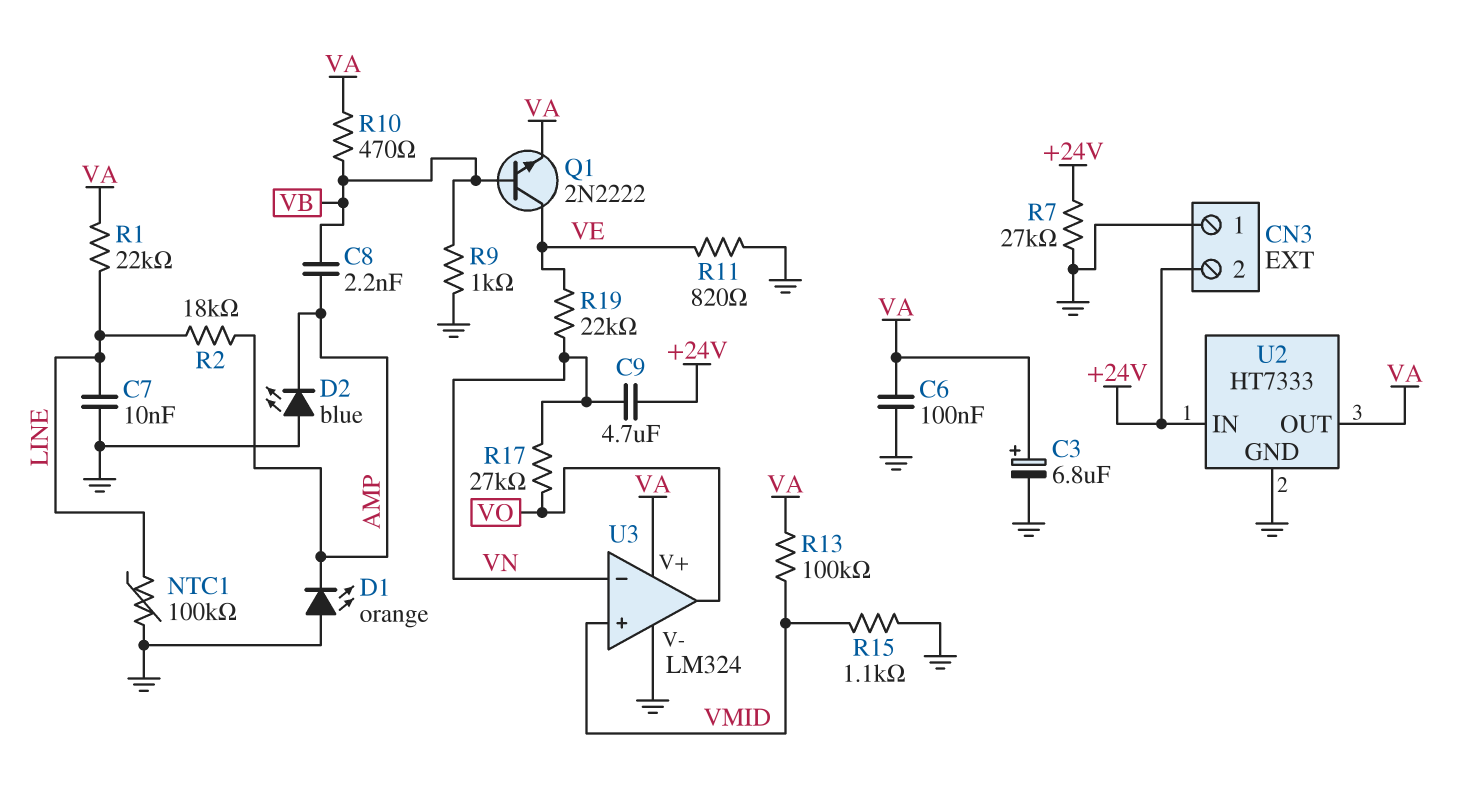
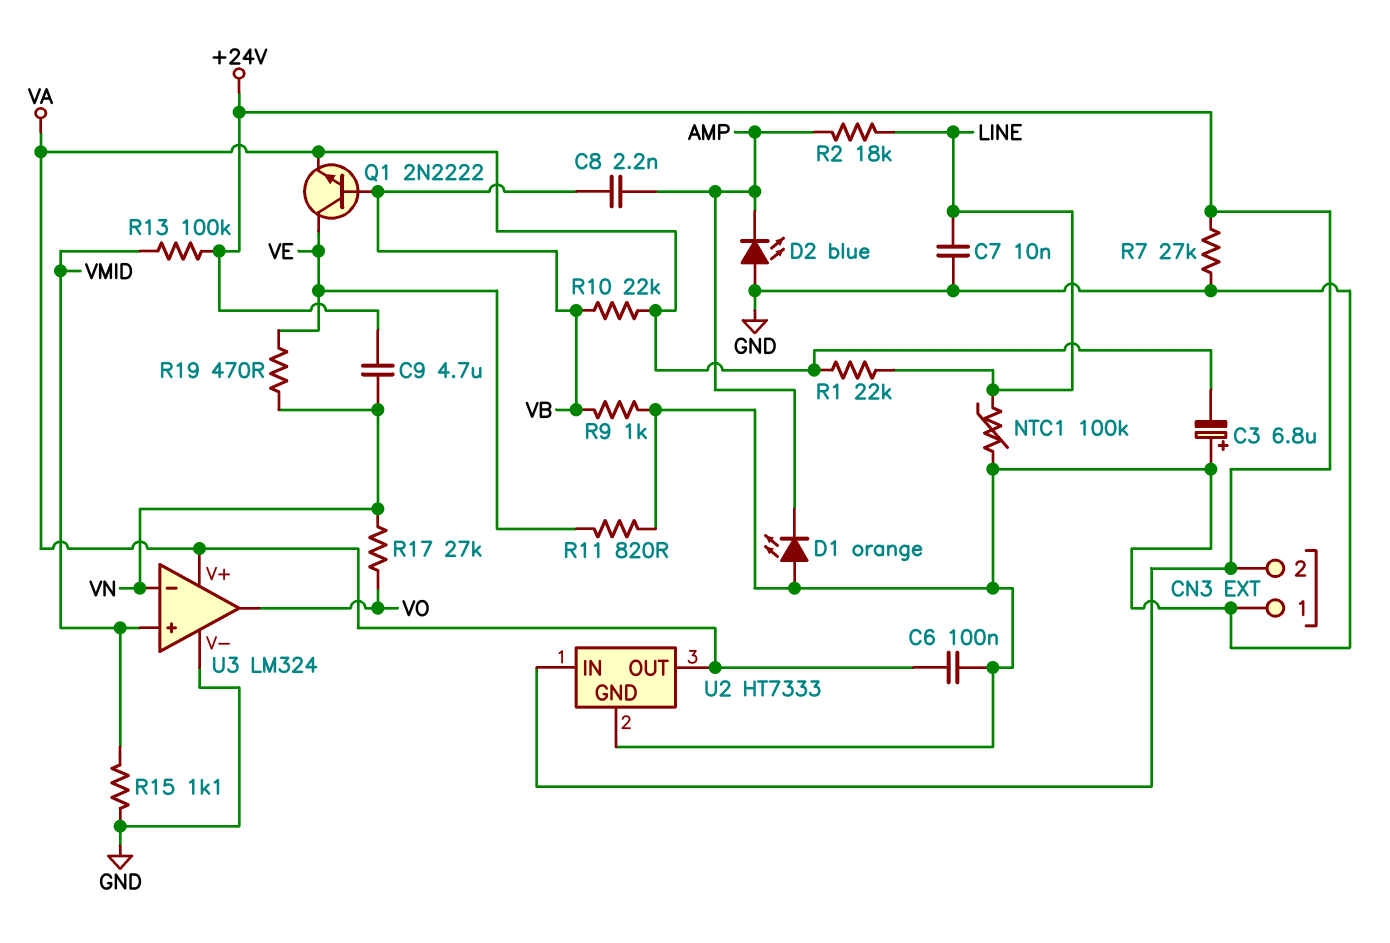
C3: 6.8uF (plus VA, minus GND) -> 6.8uF (plus GND, minus VA)
R10: 470 (VA, VB) -> 22k (VA, VB)
R13: 100k (VA, VMID) -> 100k (+24V, VMID)
R19: 22k (VE, VN) -> 470 (VE, VN)

